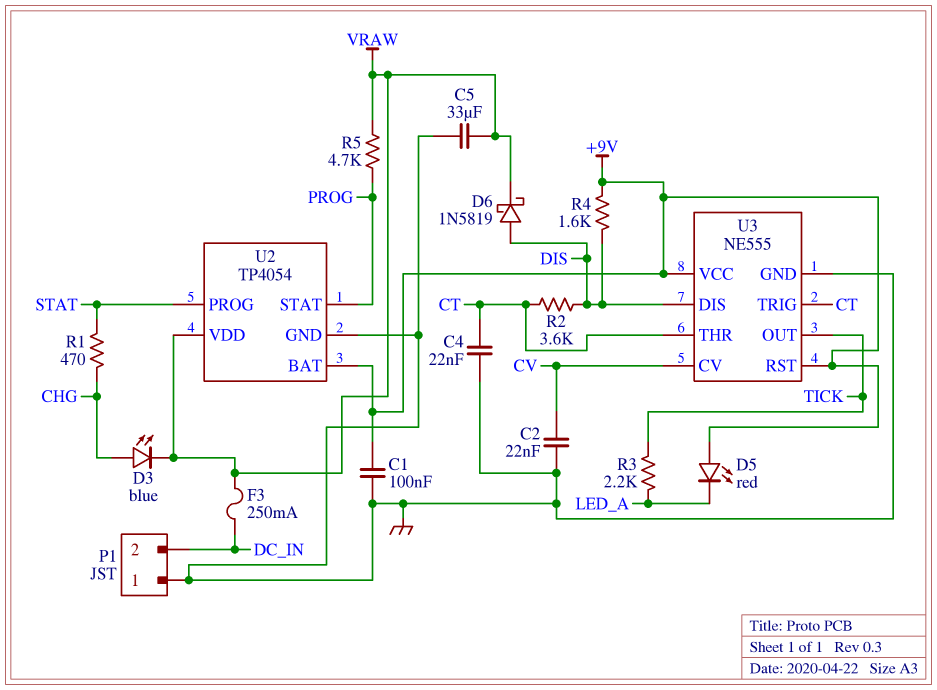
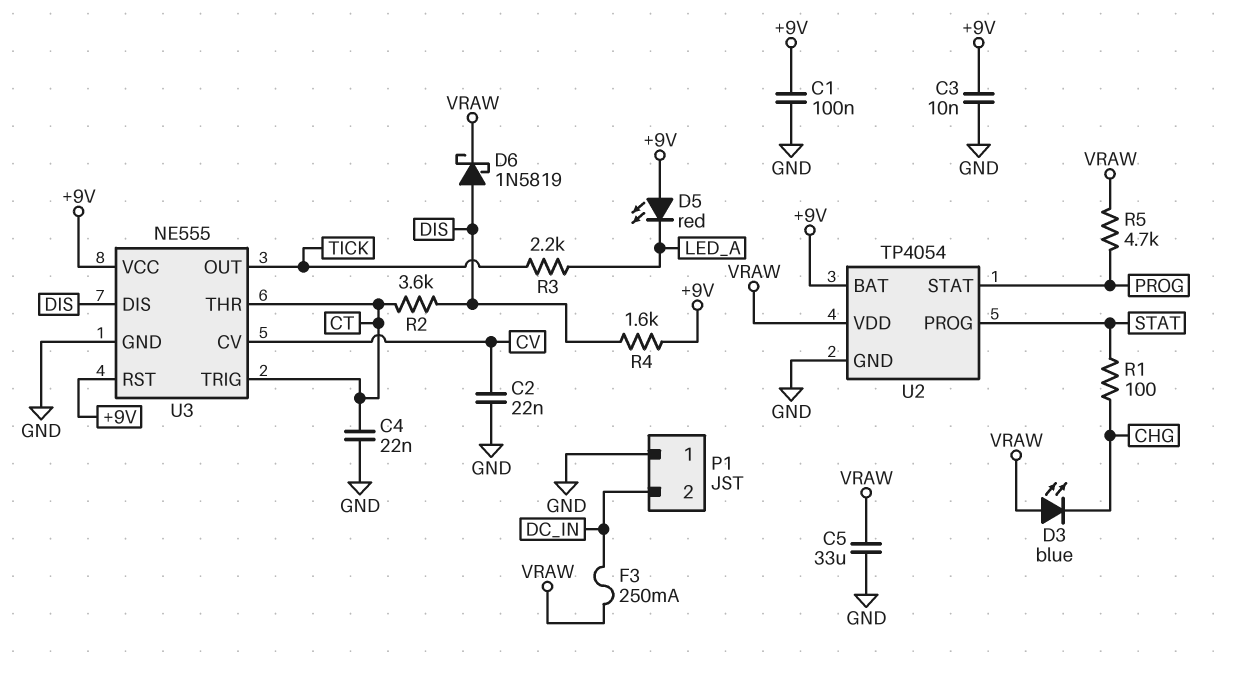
C3: none -> 10nF (+9V, GND)
D3: LED blue (A CHG, K VRAW) -> LED blue (A VRAW, K CHG)
R1: 470 (CHG, STAT) -> 100 (CHG, STAT)

